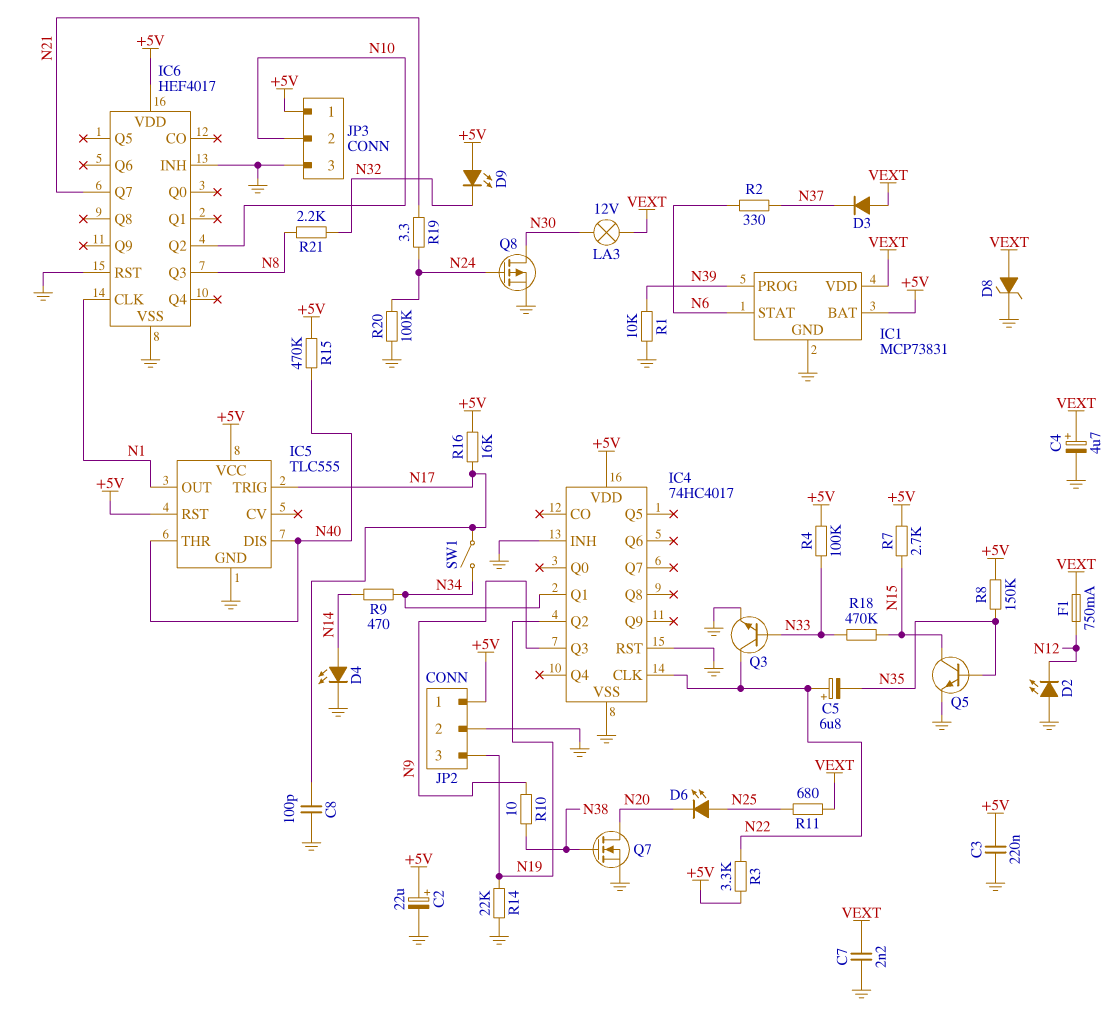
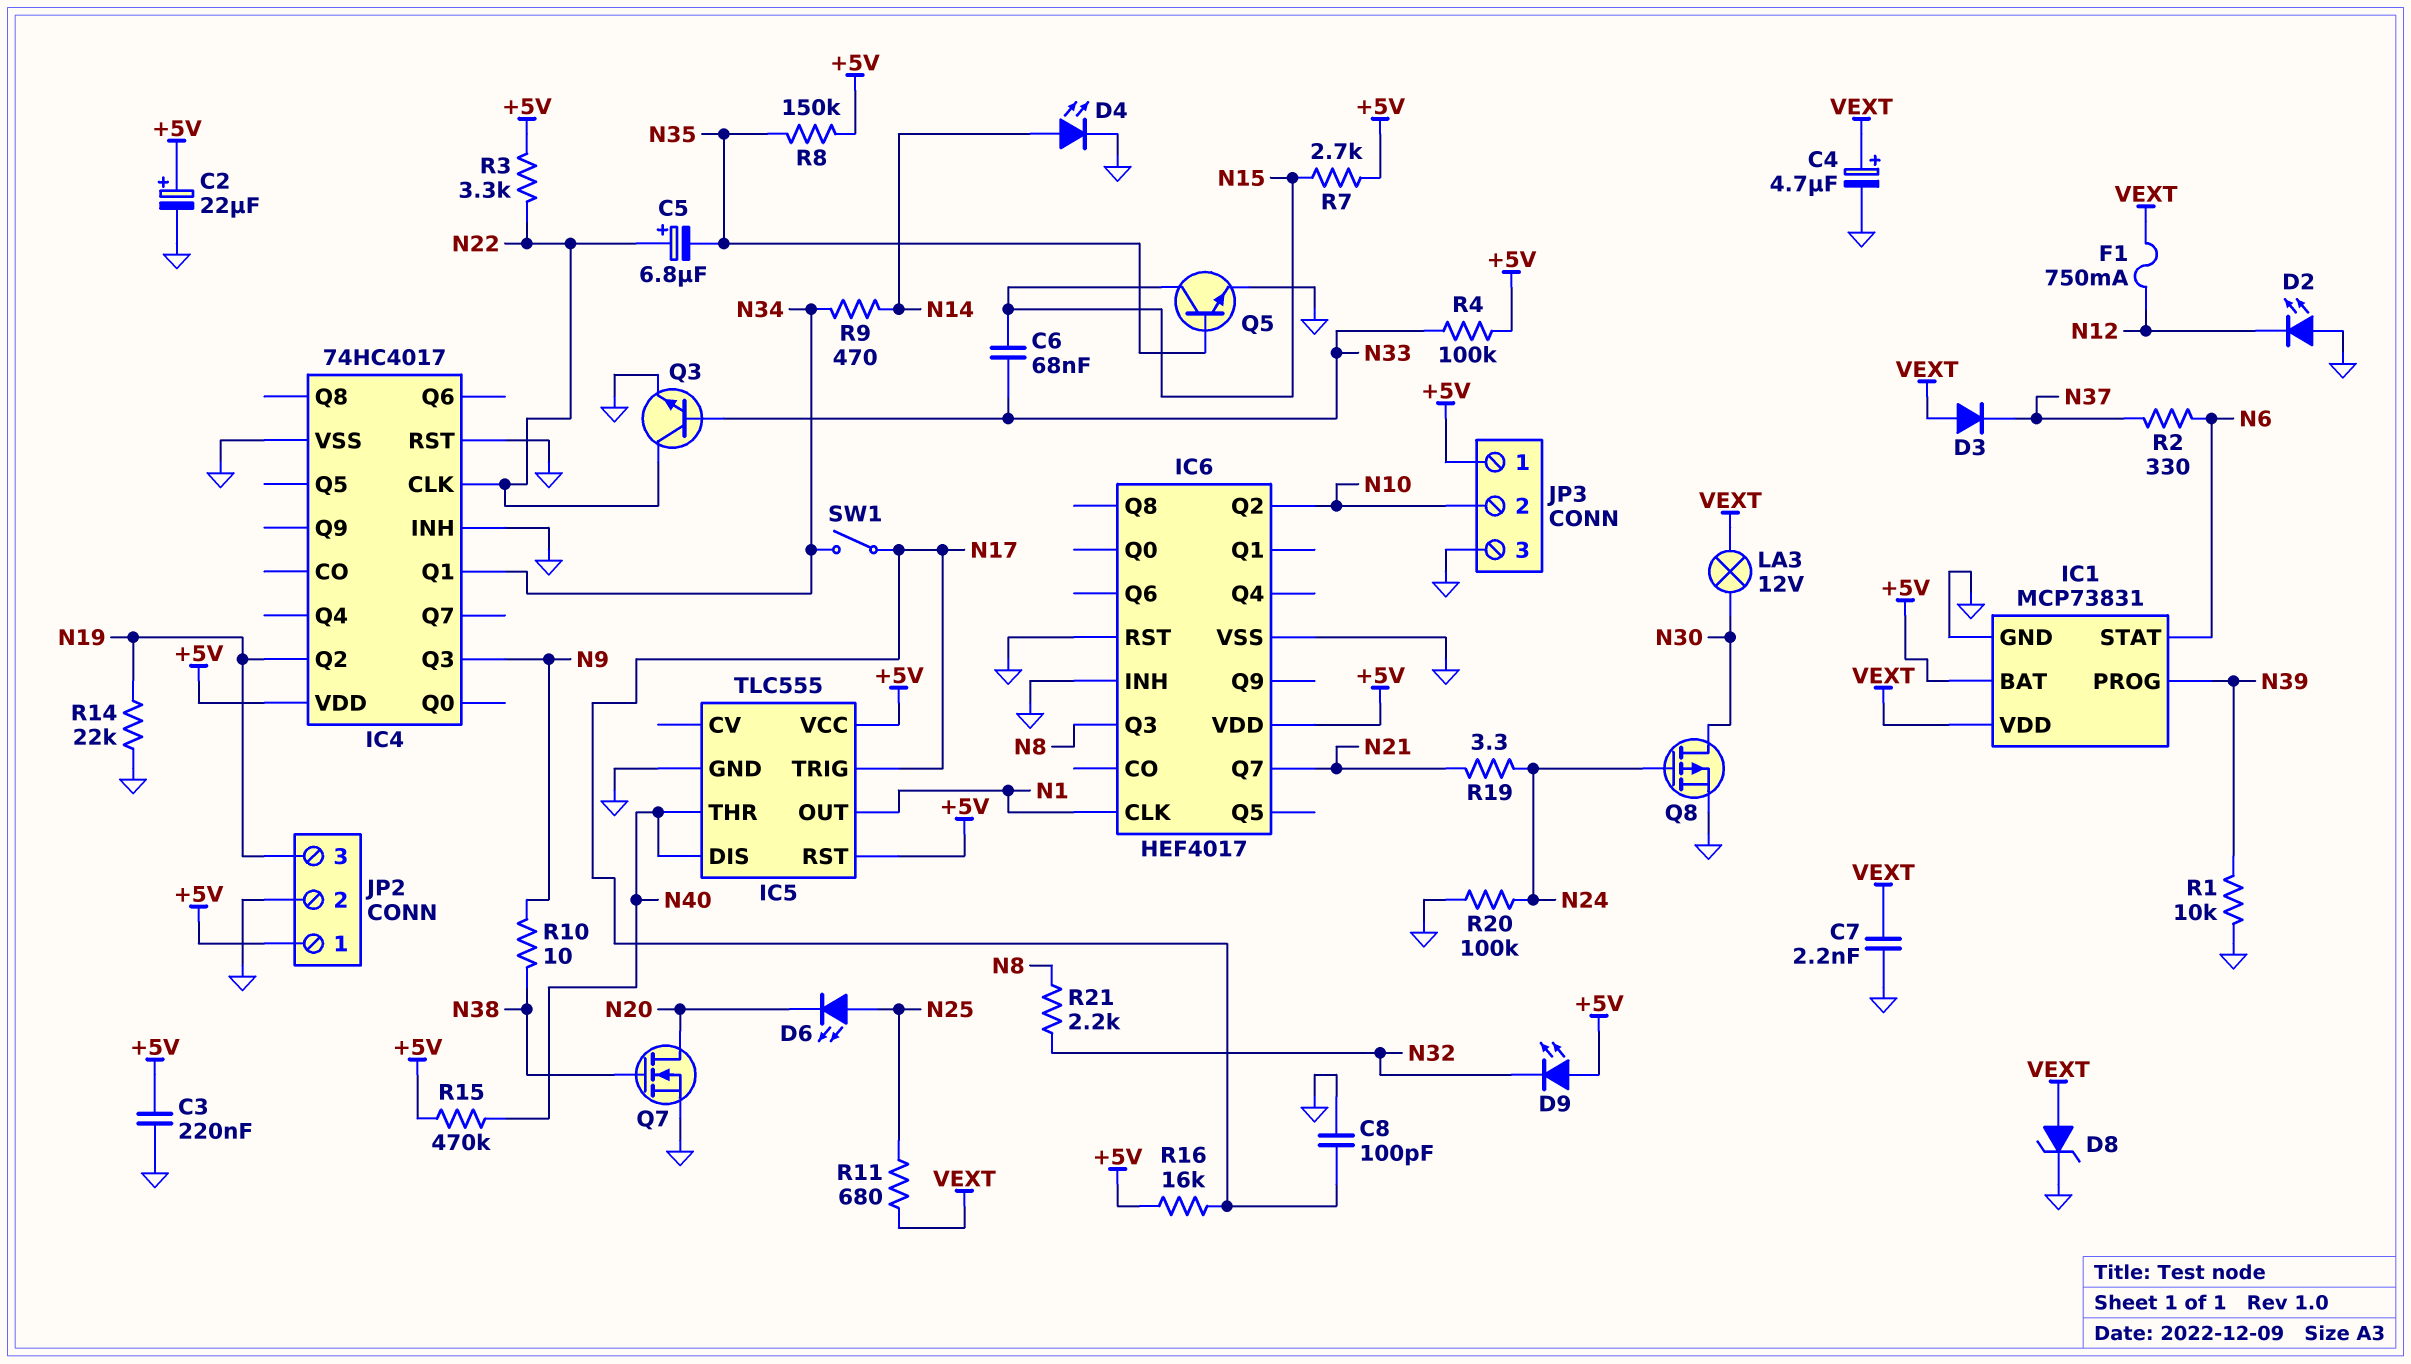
C6: none -> 68nF (N15, N33)
R18: 470k (N15, N33) -> none

